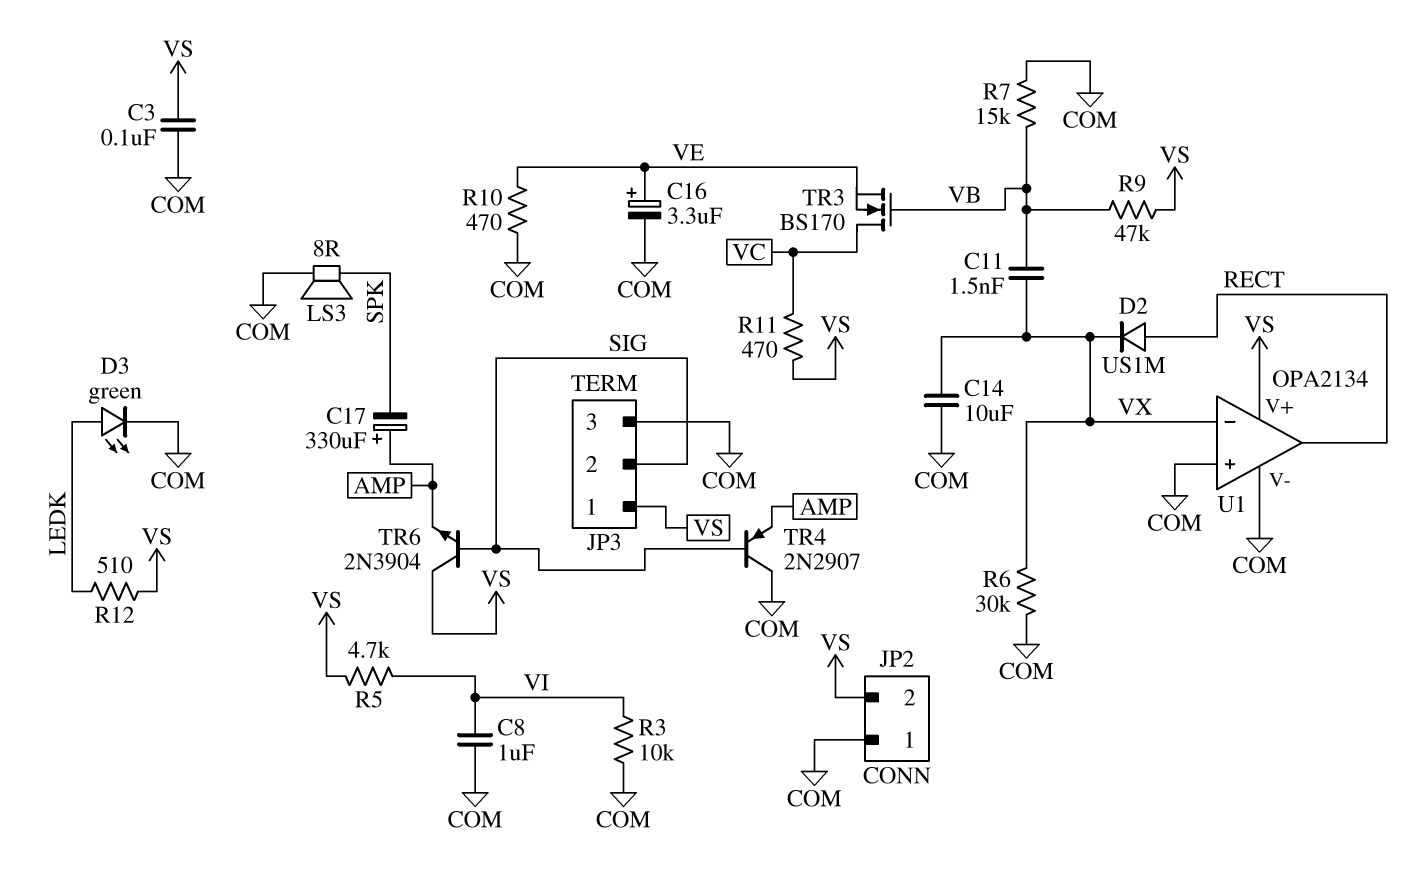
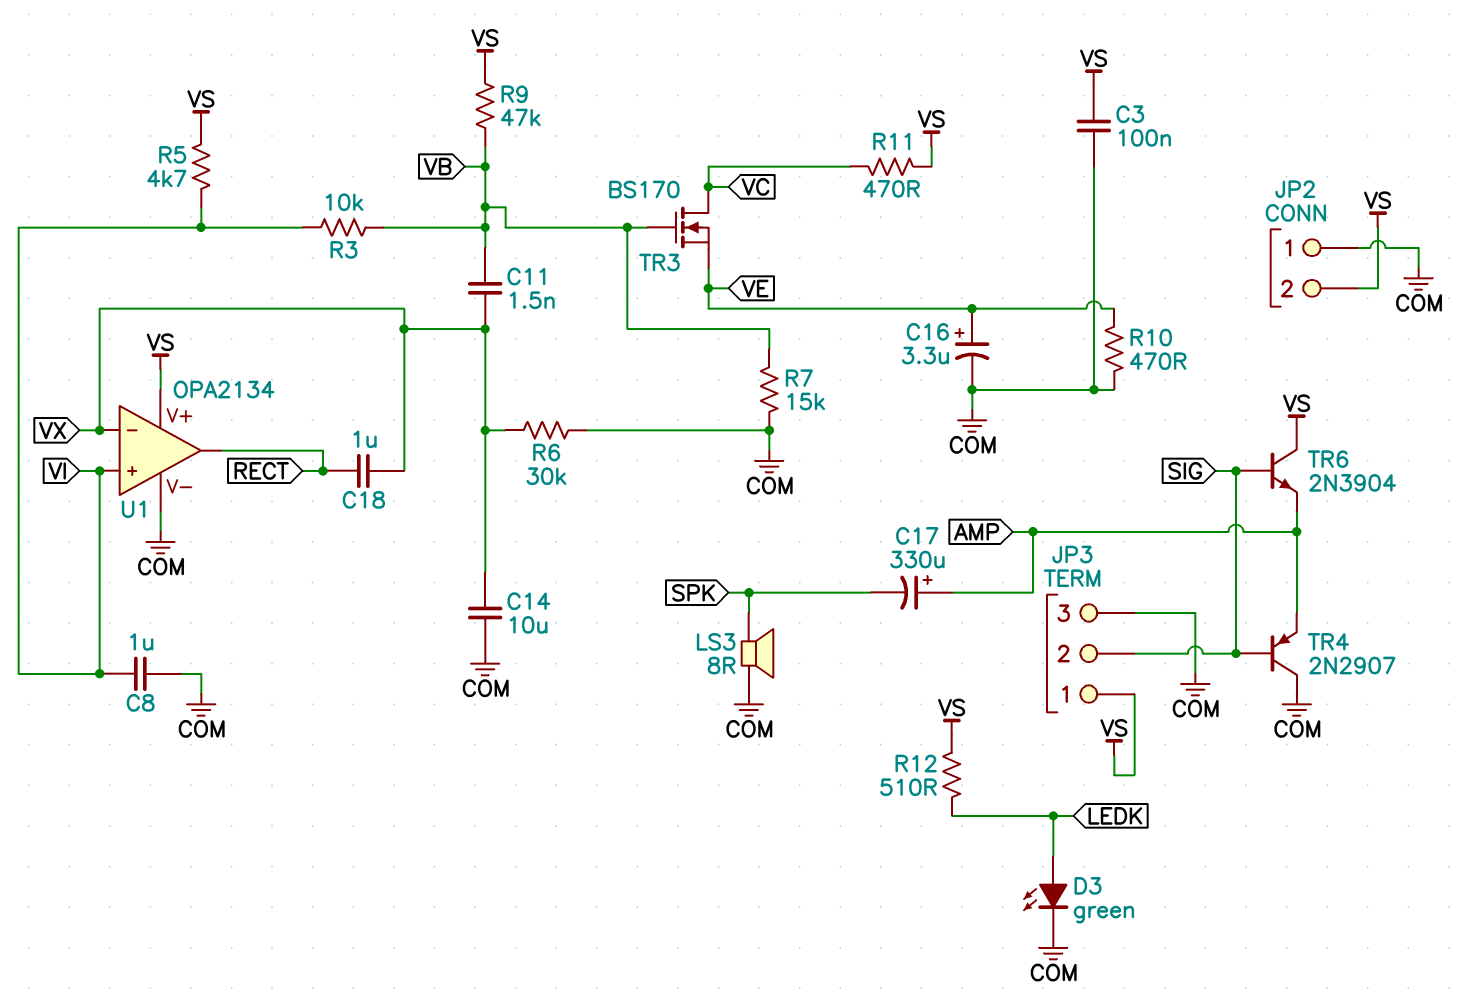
C18: none -> 1uF (RECT, VX)
D2: diode US1M (A RECT, K VX) -> none
R3: 10k (COM, VI) -> 10k (VB, VI)
U1 pin in+: COM -> VI

